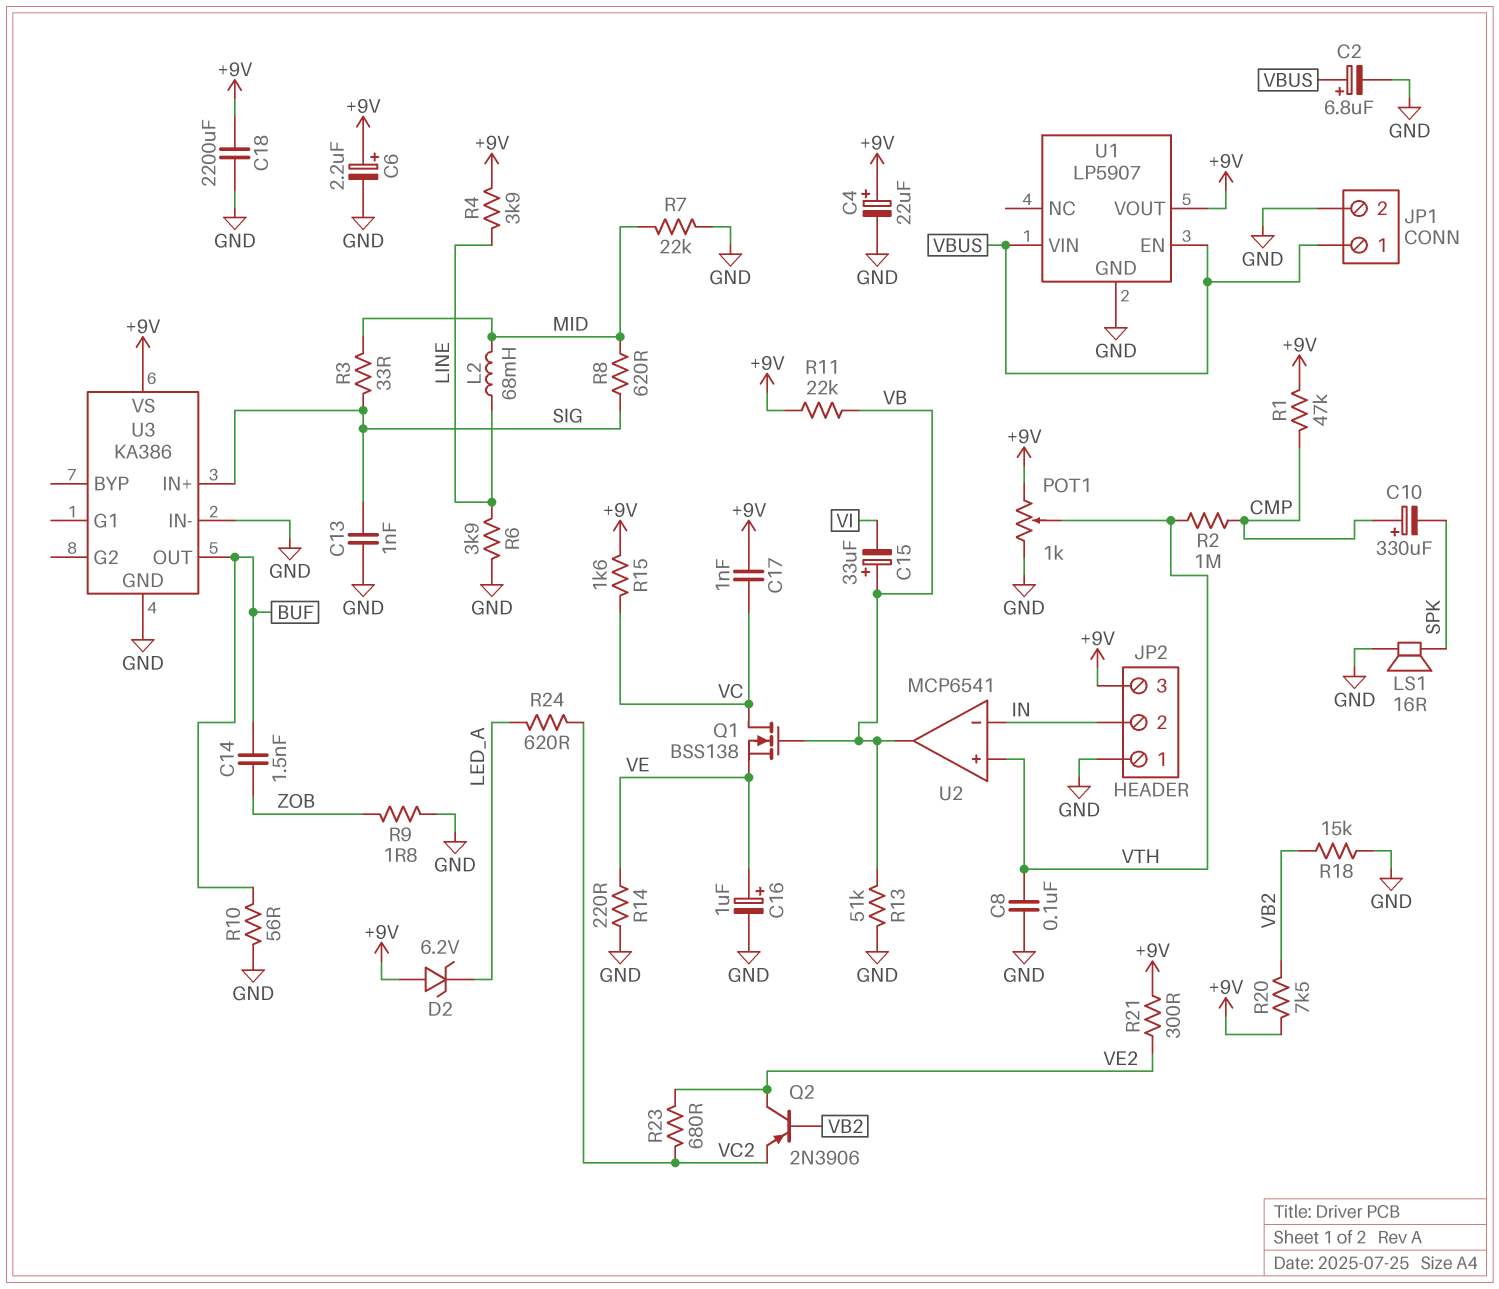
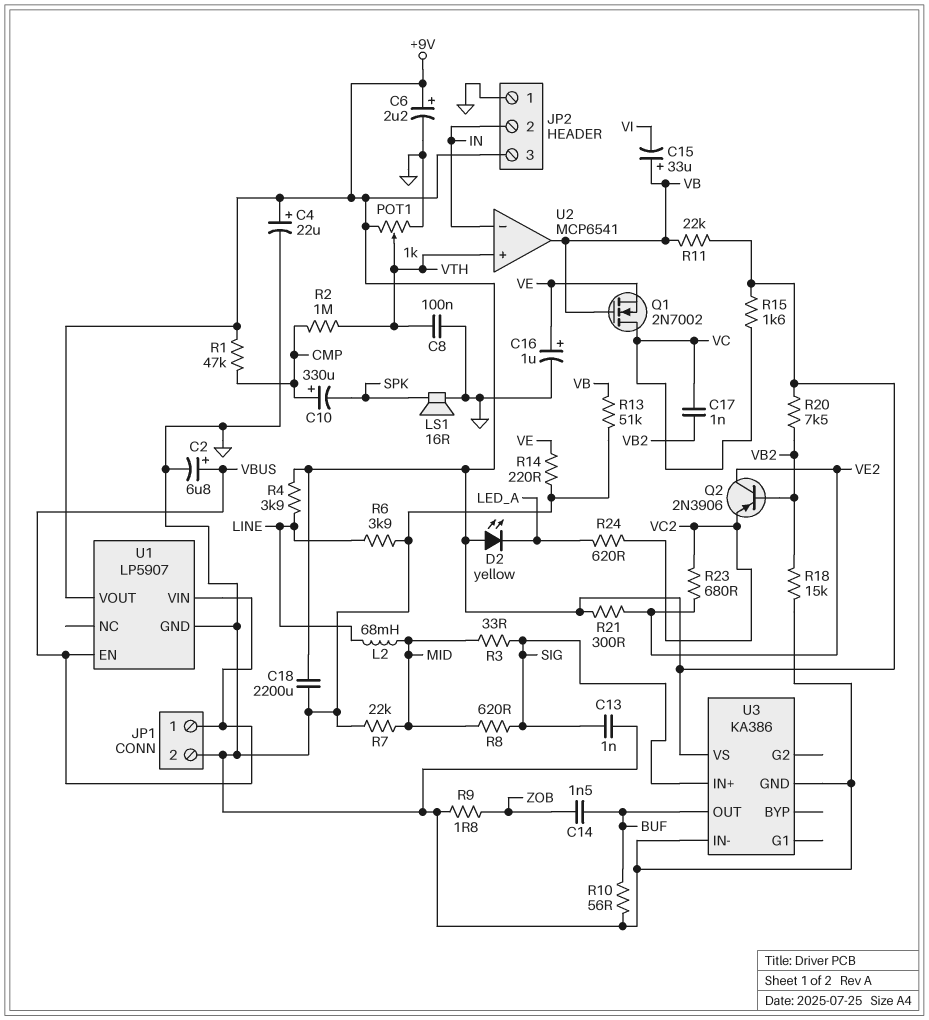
C17: 1nF (+9V, VC) -> 1nF (VB2, VC)
D2: zener 6.2V (A +9V, K LED_A) -> LED yellow (A +9V, K LED_A)
Q1: NMOS BSS138 (G VB, D VC, S VE) -> NMOS 2N7002 (G VB, D VC, S VE)

